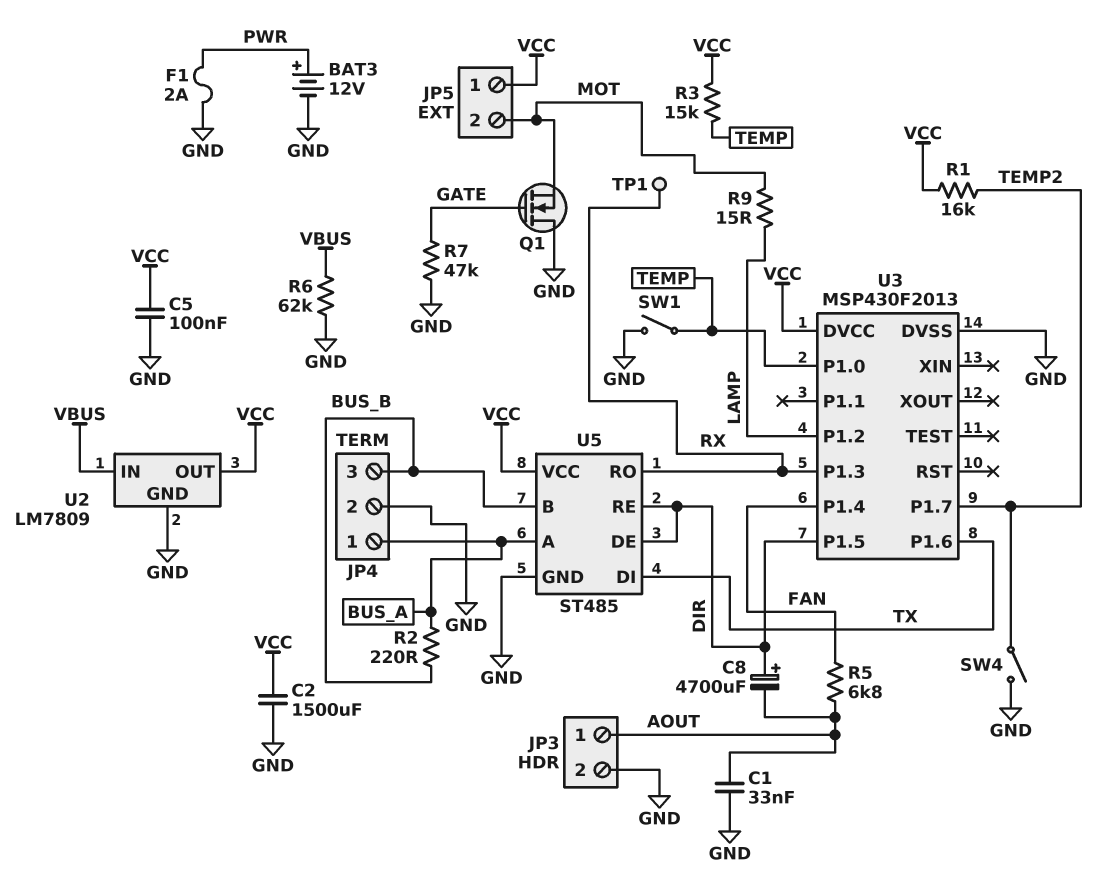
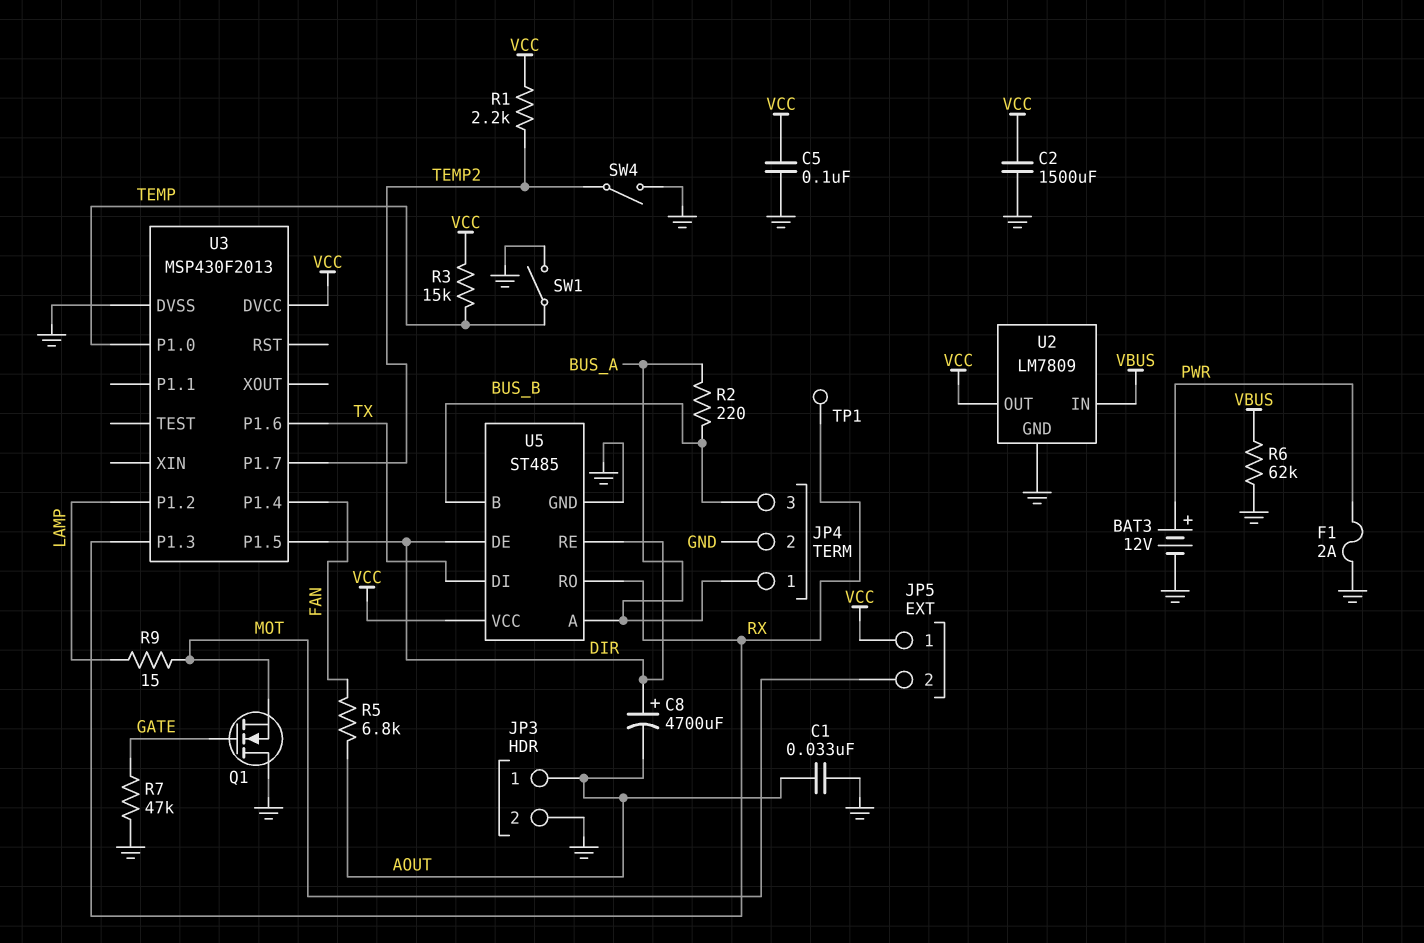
R1: 16k (TEMP2, VCC) -> 2.2k (TEMP2, VCC)

